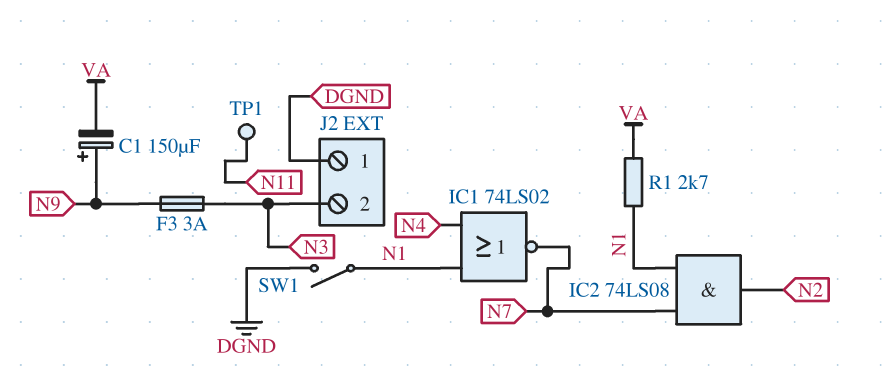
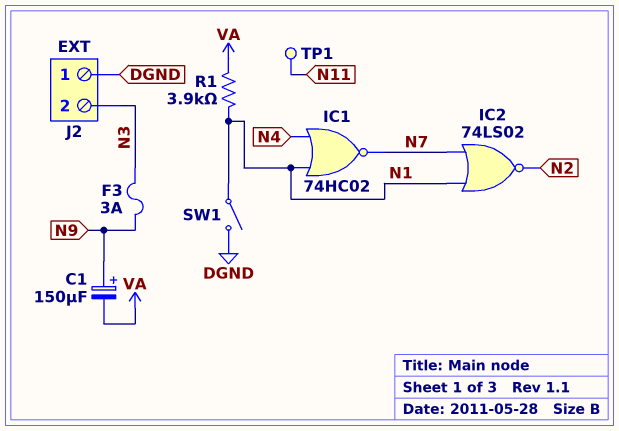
IC1: NOR 74LS02 (in N1, in N4, out N7) -> NOR 74HC02 (in N1, in N4, out N7)
IC2: AND 74LS08 (in N1, in N7, out N2) -> NOR 74LS02 (in N1, in N7, out N2)
R1: 2.7k (N1, VA) -> 3.9k (N1, VA)

